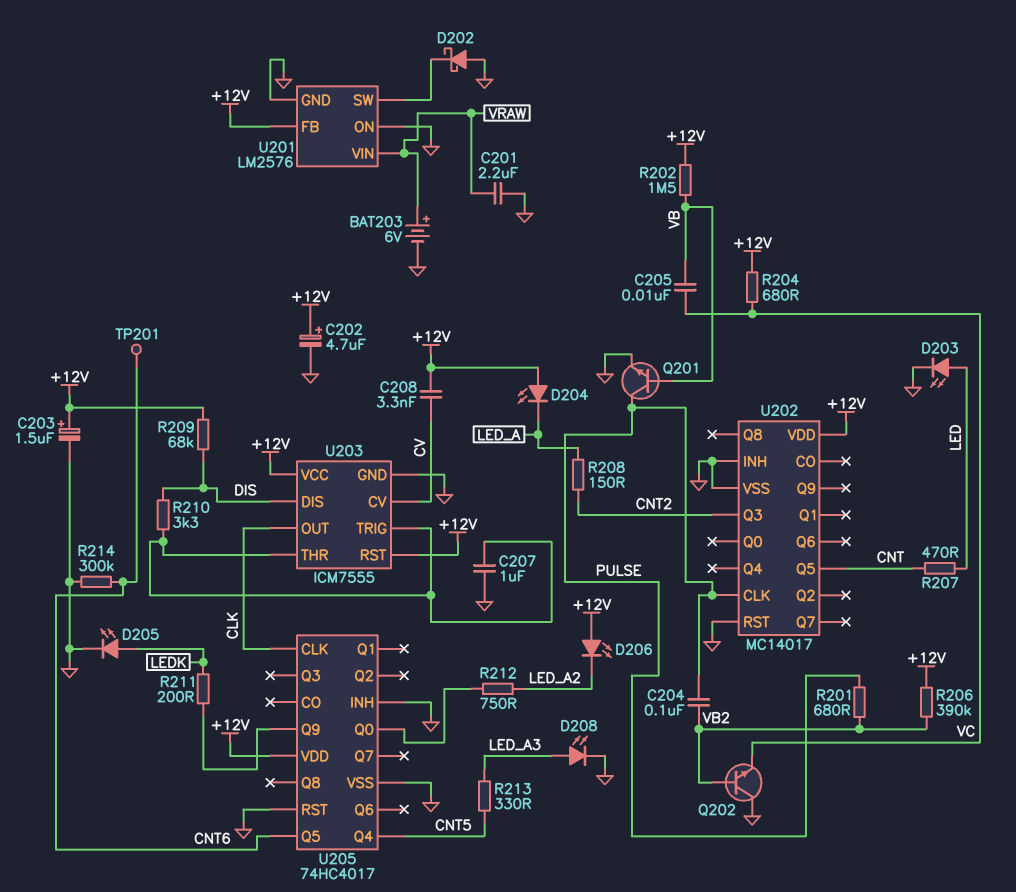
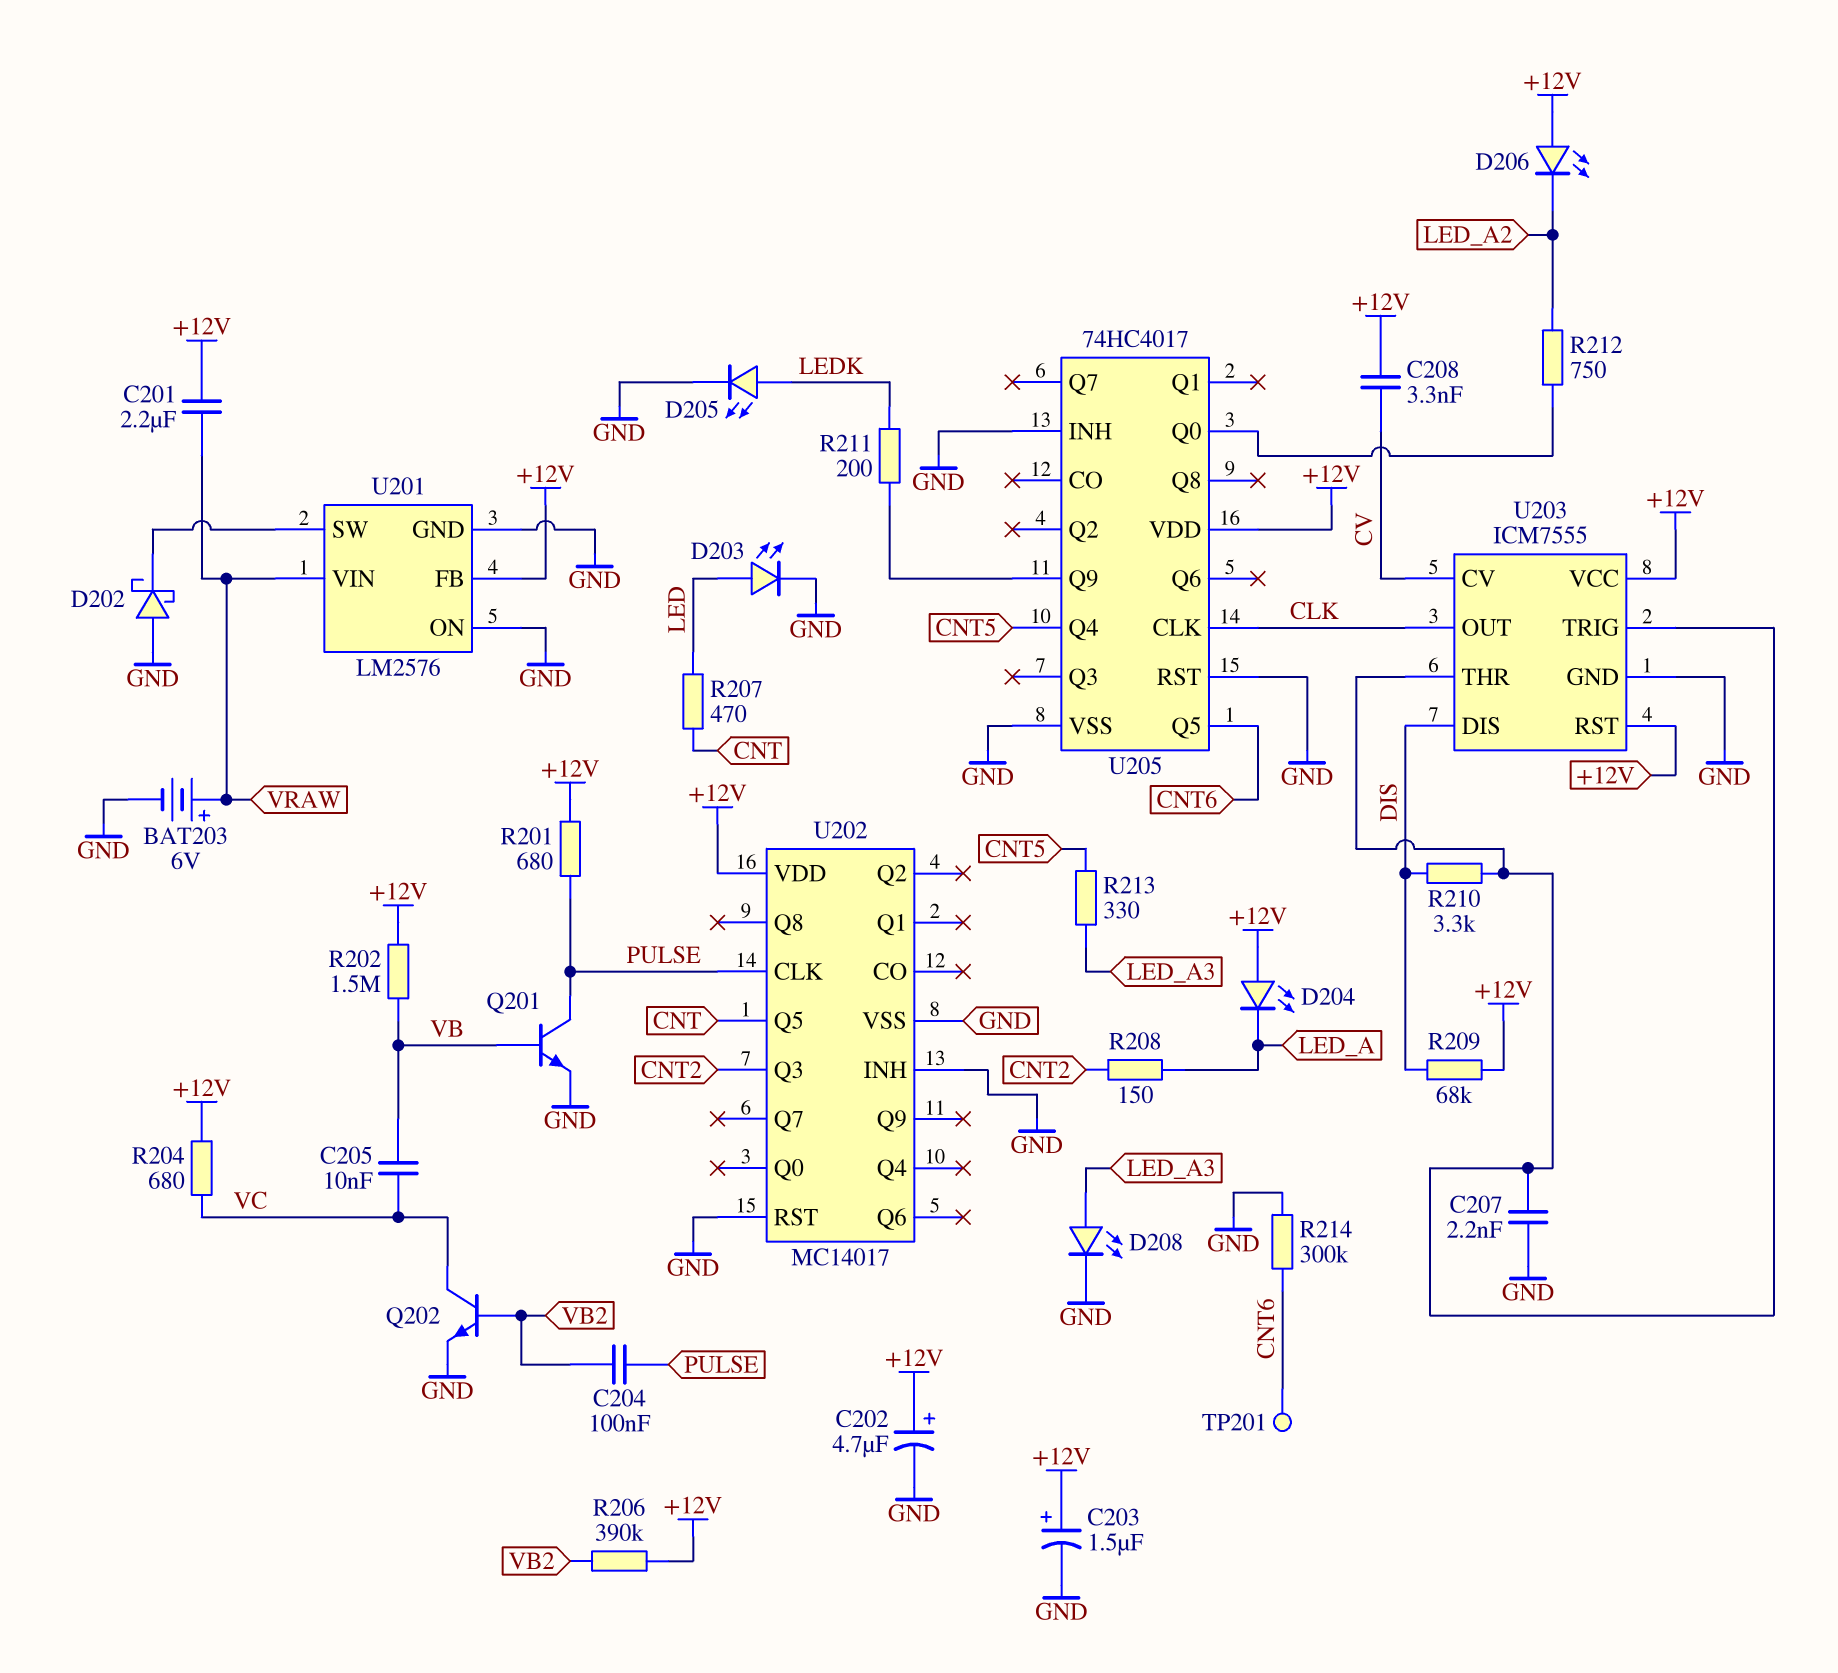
C201: 2.2uF (GND, VRAW) -> 2.2uF (+12V, VRAW)
C207: 1uF (GND, U203/THR) -> 2.2nF (GND, U203/THR)
Q202: NPN (B VB2, C GND, E VC) -> NPN (B VB2, C VC, E GND)
R201: 680 (PULSE, VB2) -> 680 (+12V, PULSE)

